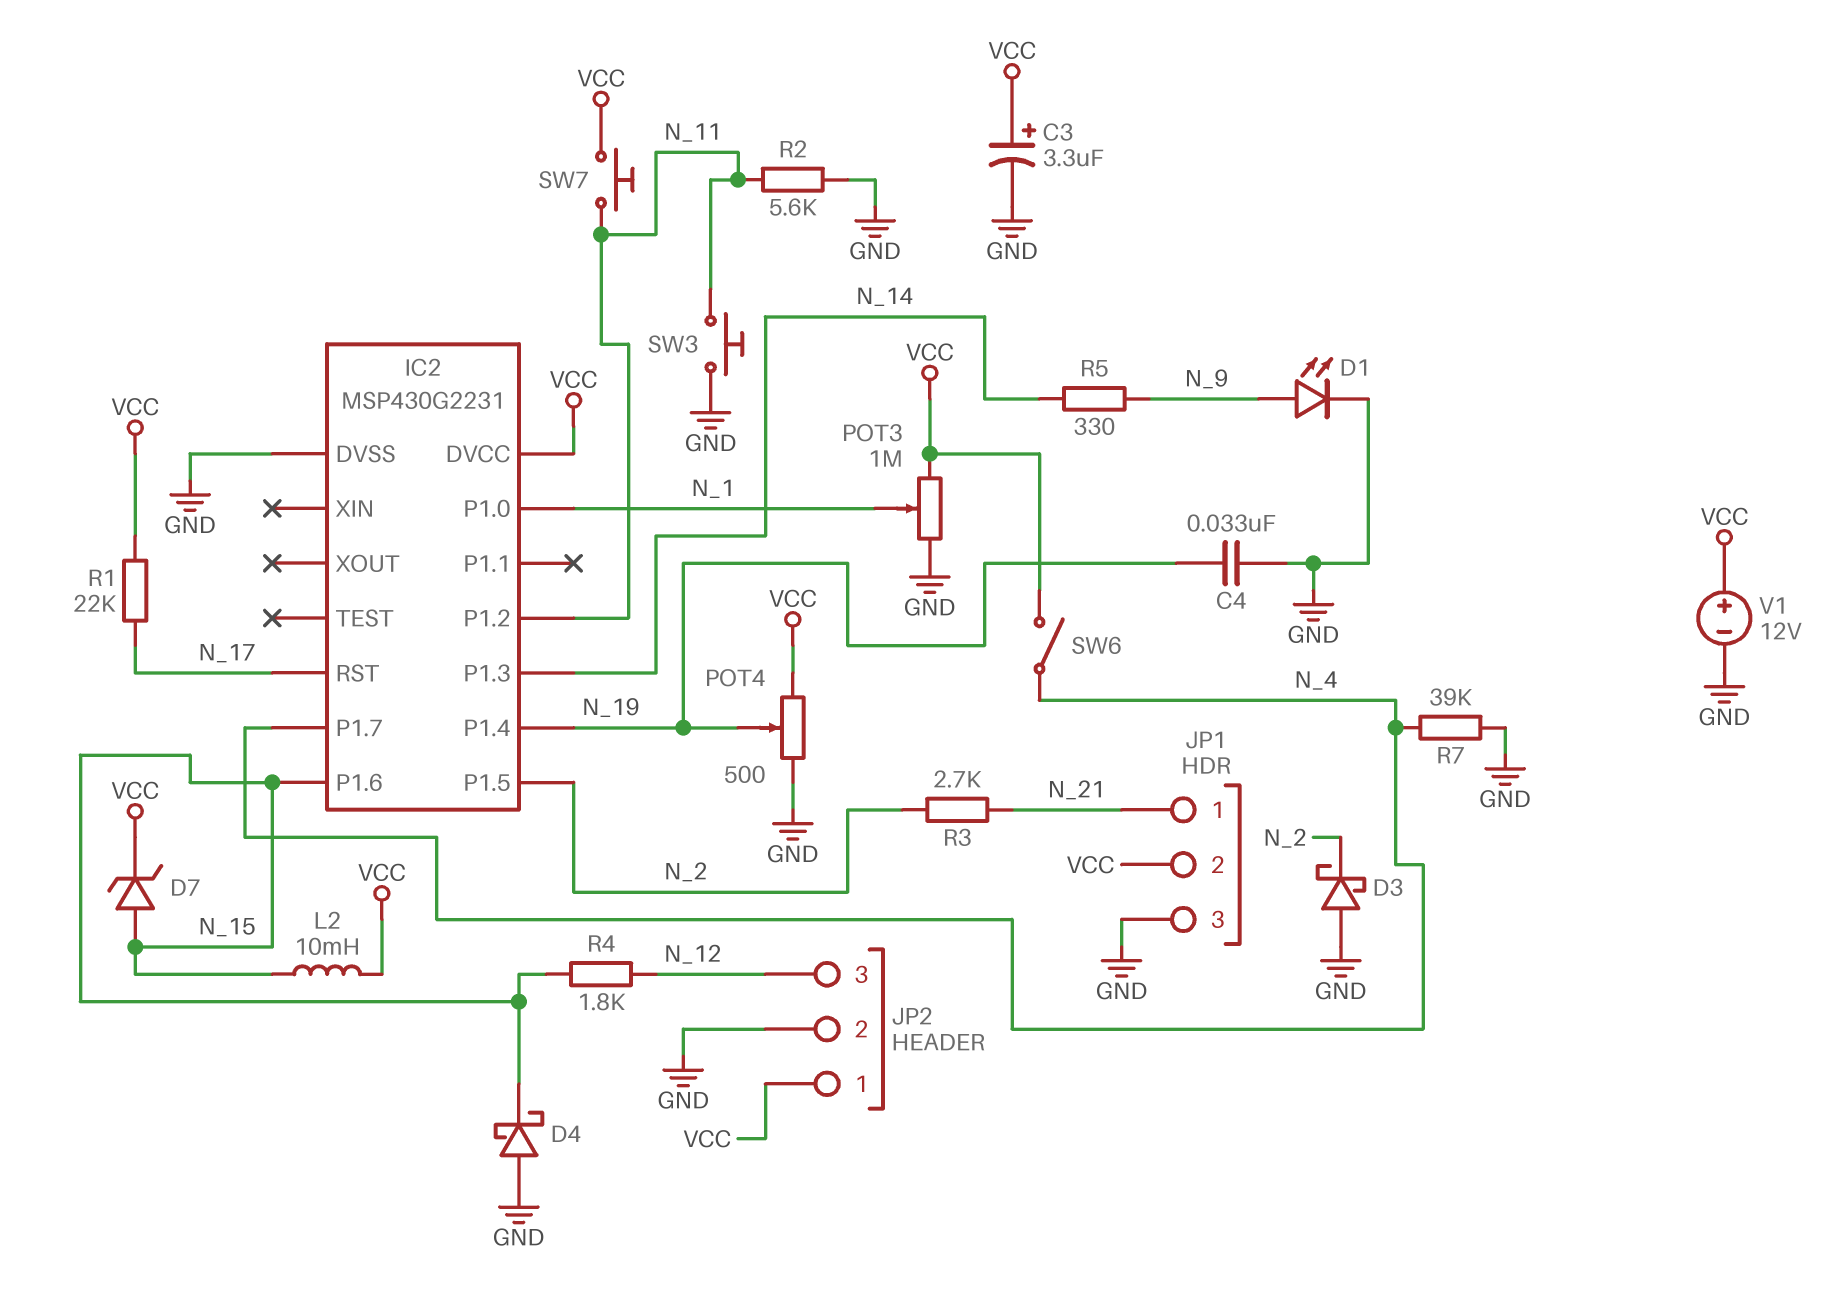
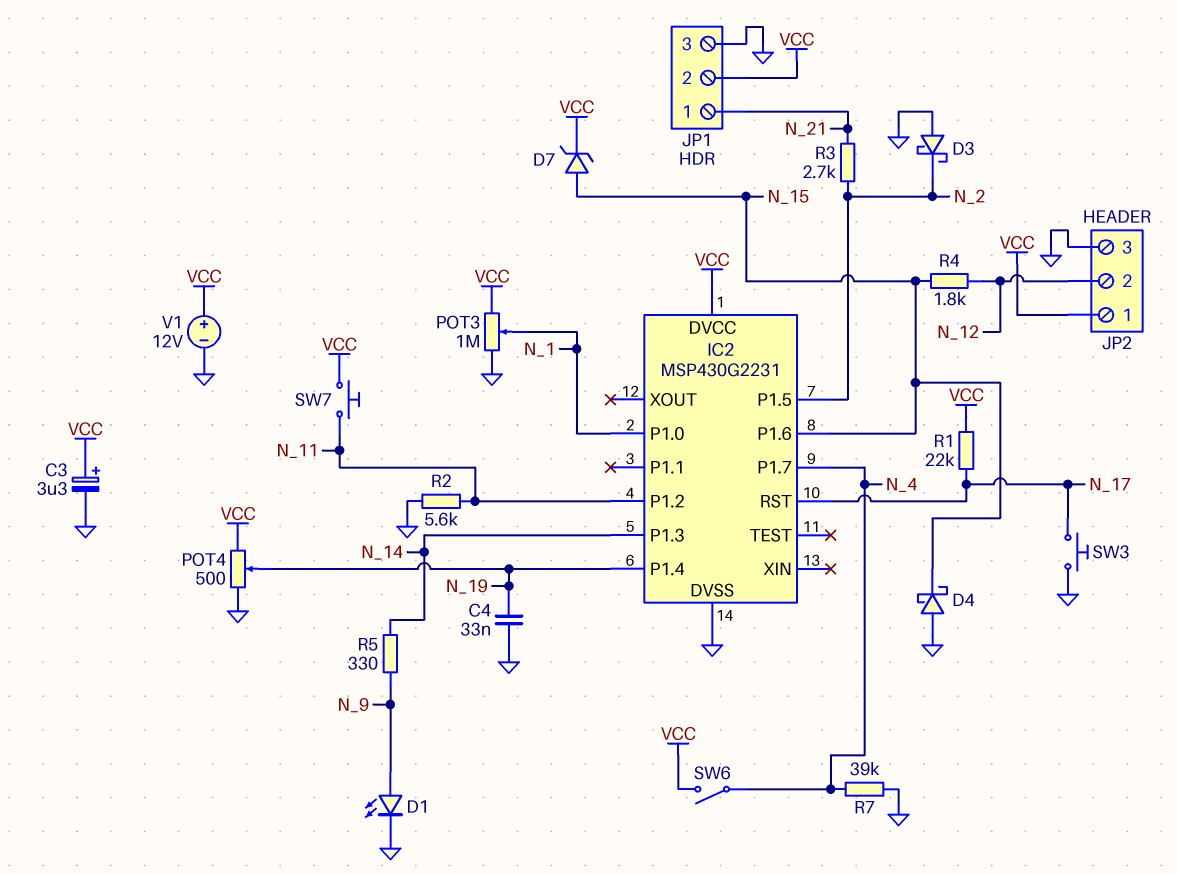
JP2 pin 2: GND -> N_12
JP2 pin 3: N_12 -> GND
L2: 10mH (N_15, VCC) -> none
SW3: button (GND, N_11) -> button (GND, N_17)

